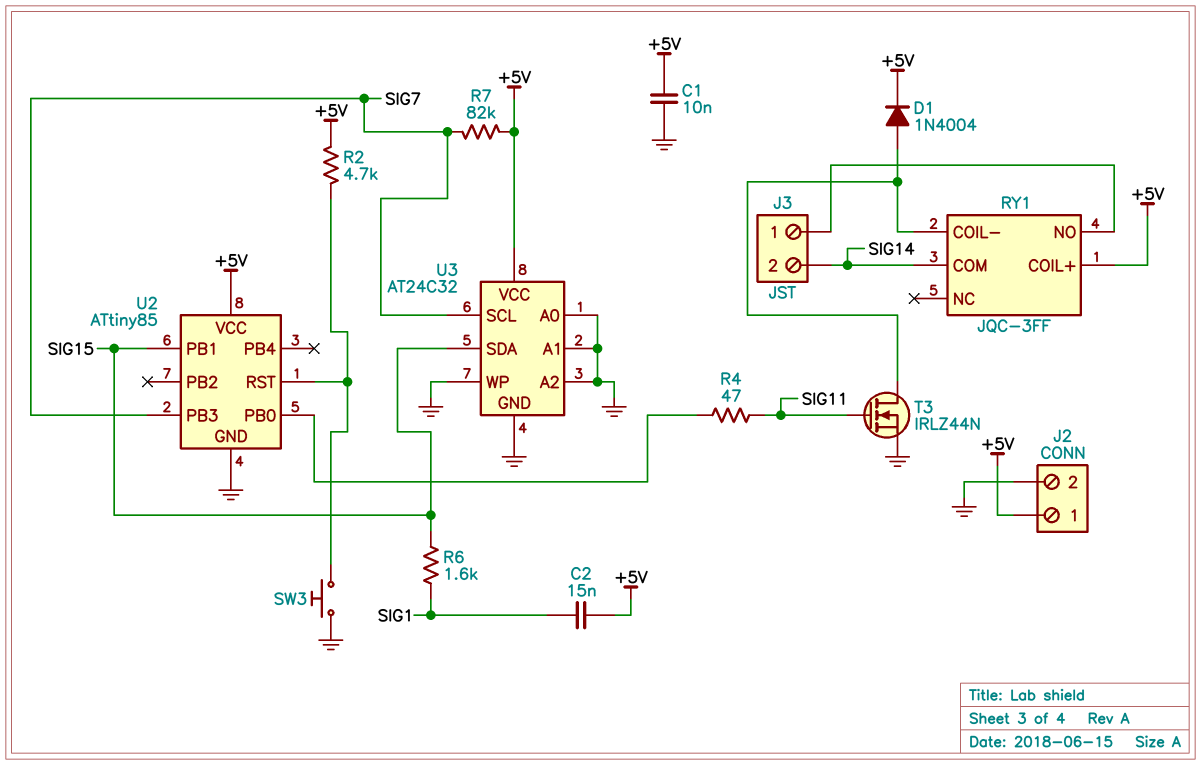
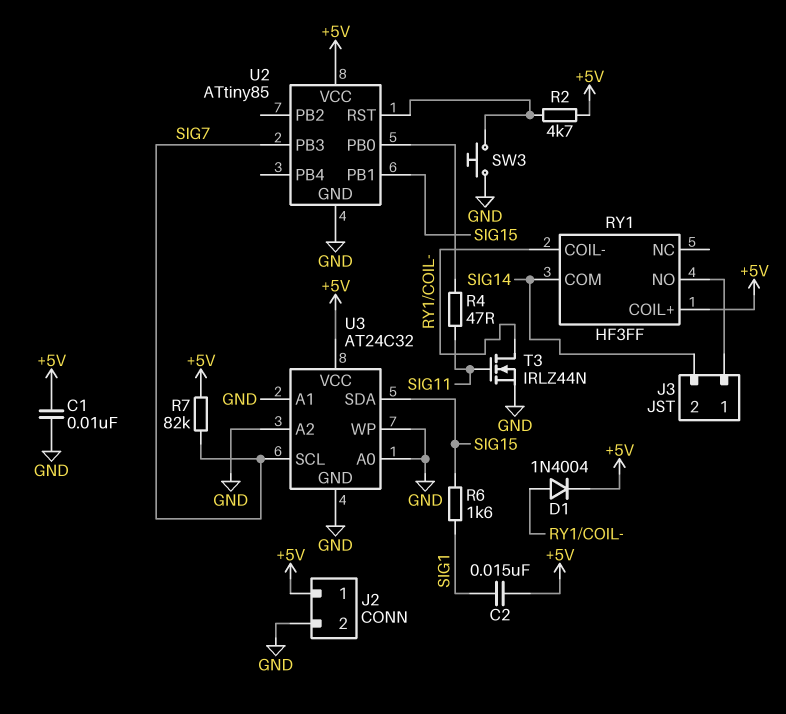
RY1: JQC-3FF -> HF3FF

